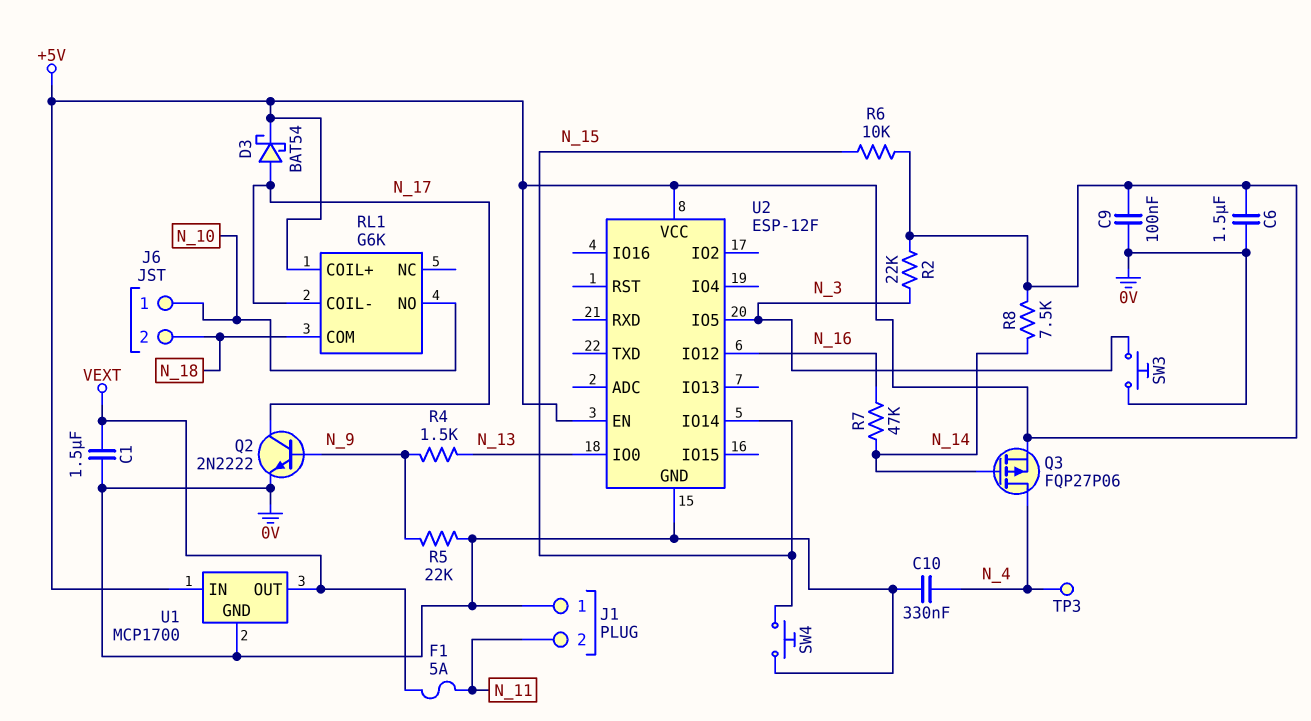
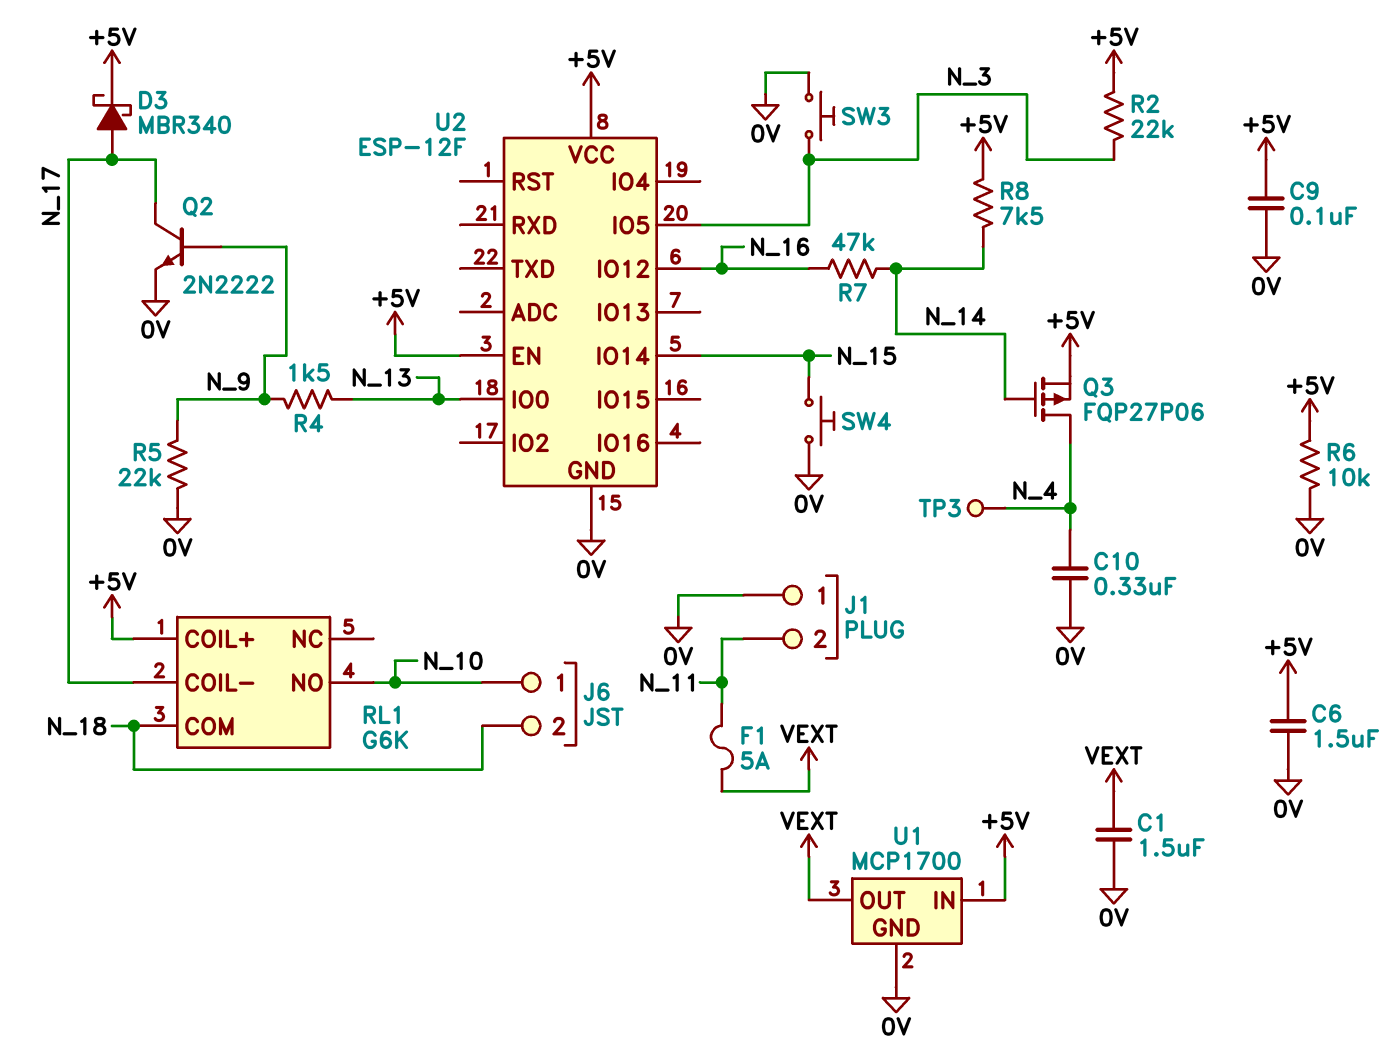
D3: schottky BAT54 (A N_17, K +5V) -> schottky MBR340 (A N_17, K +5V)
R6: 10k (+5V, N_15) -> 10k (+5V, 0V)

